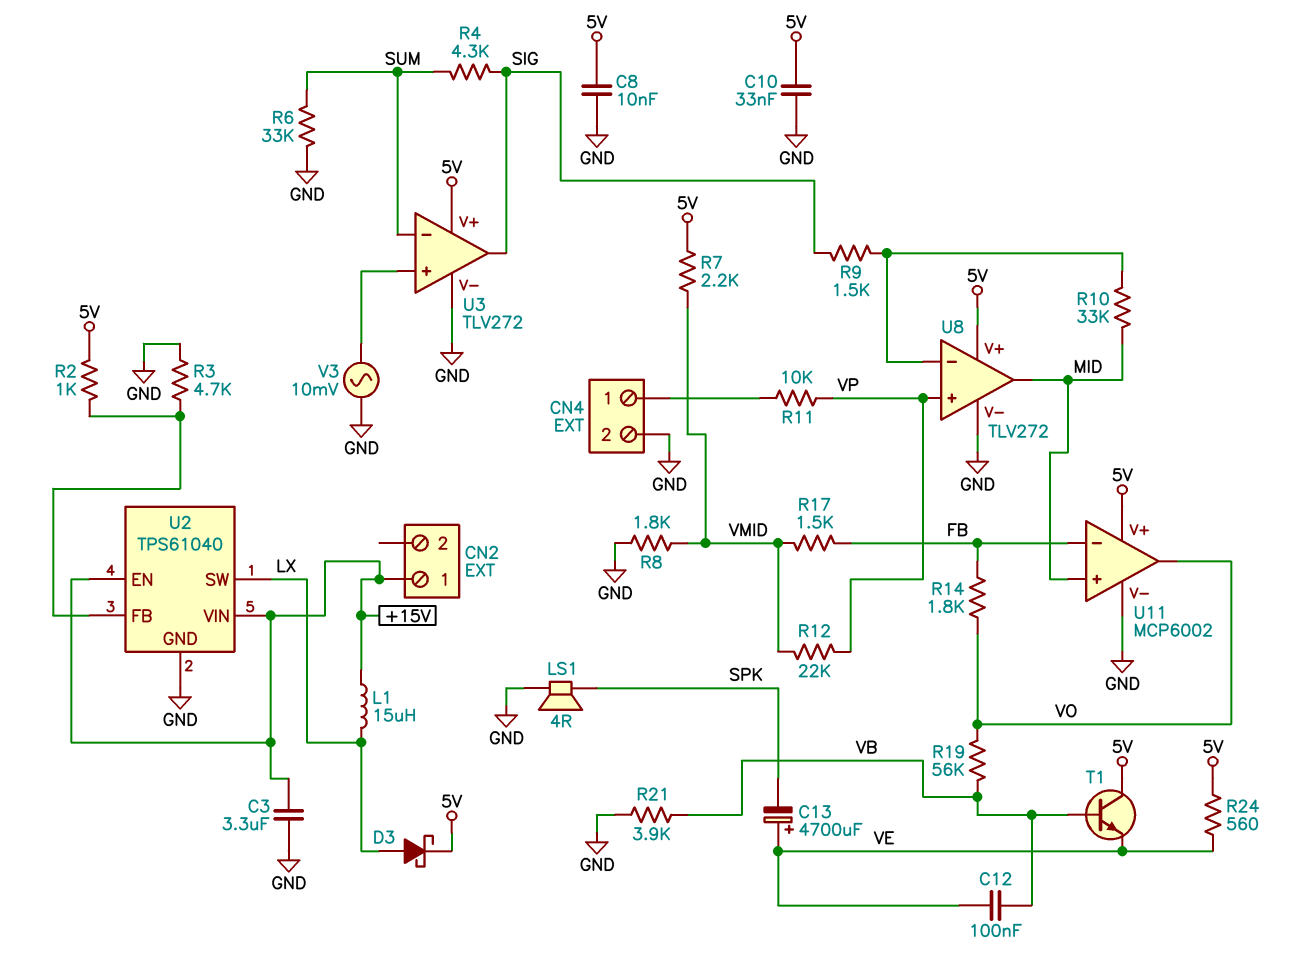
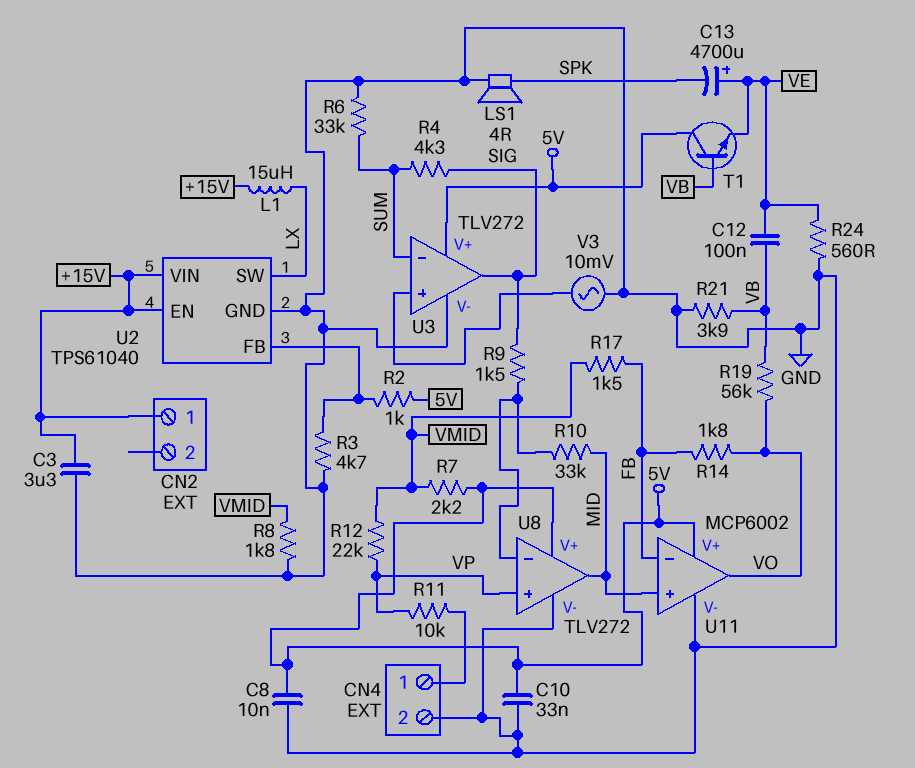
D3: schottky (A LX, K 5V) -> none
R24: 560 (5V, VE) -> 560 (GND, VE)

